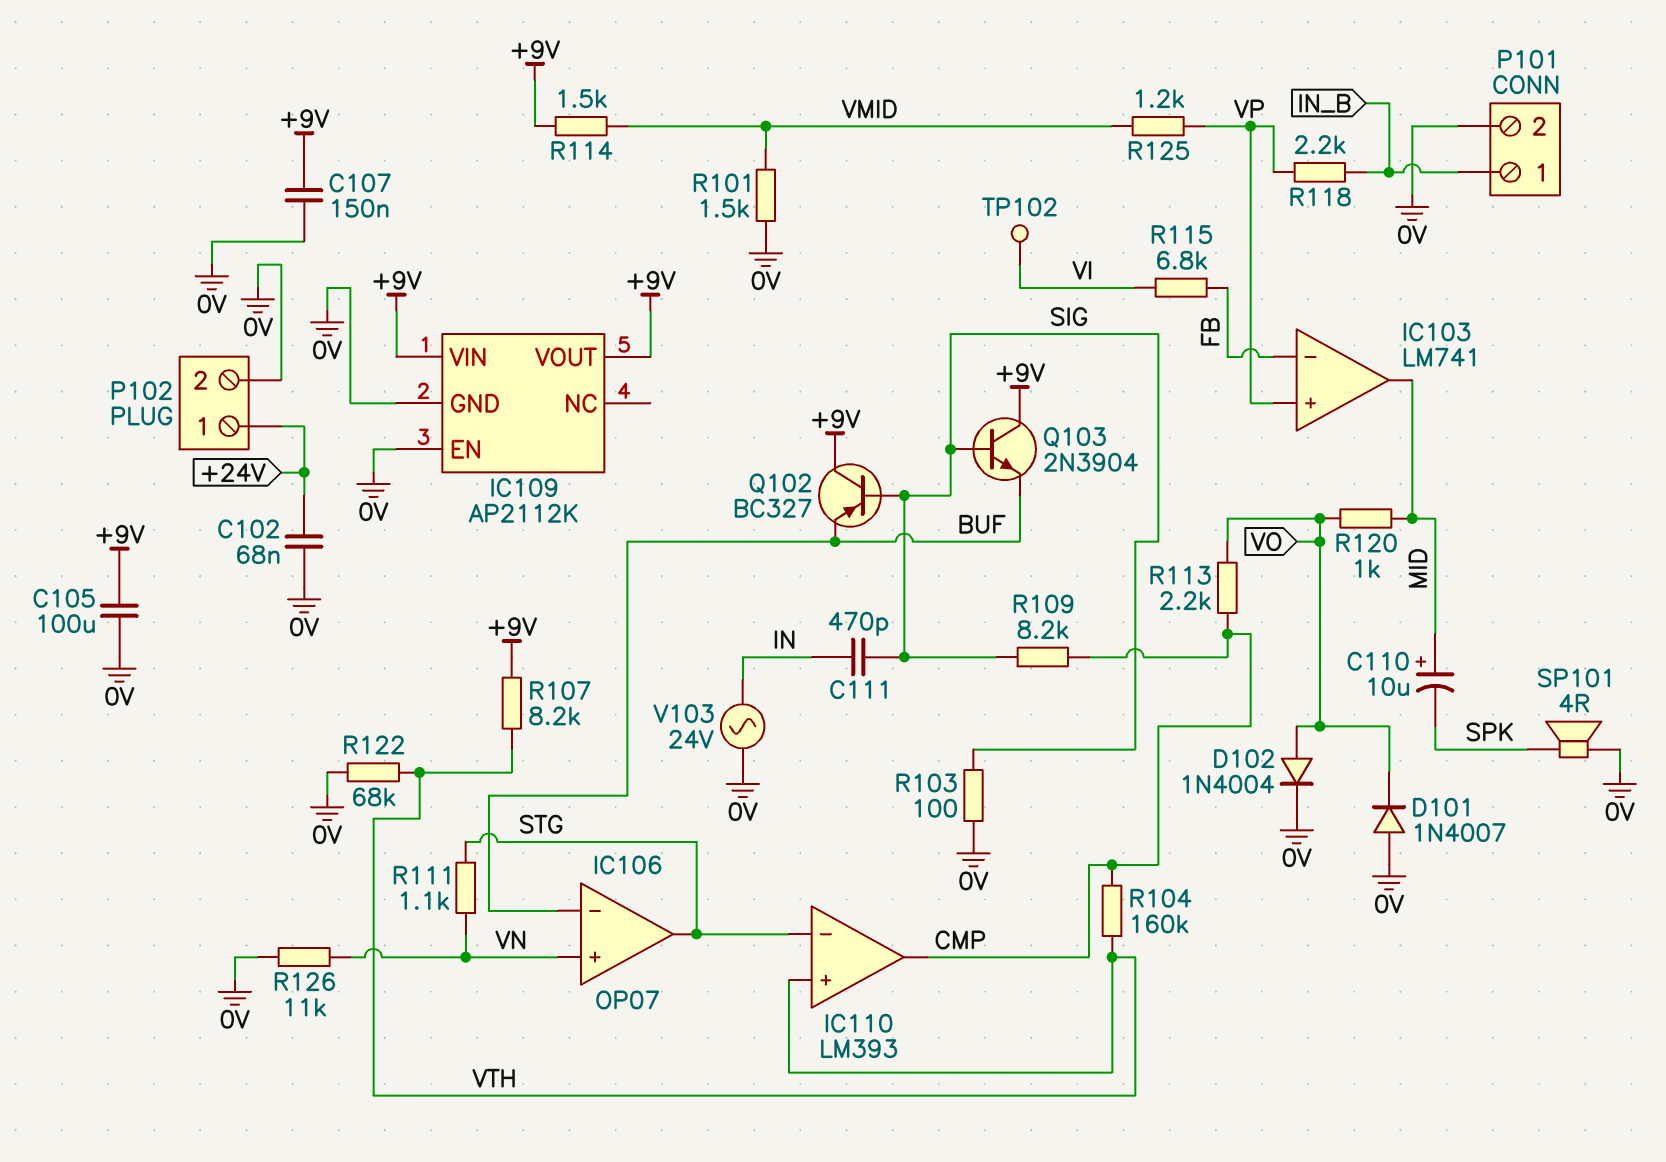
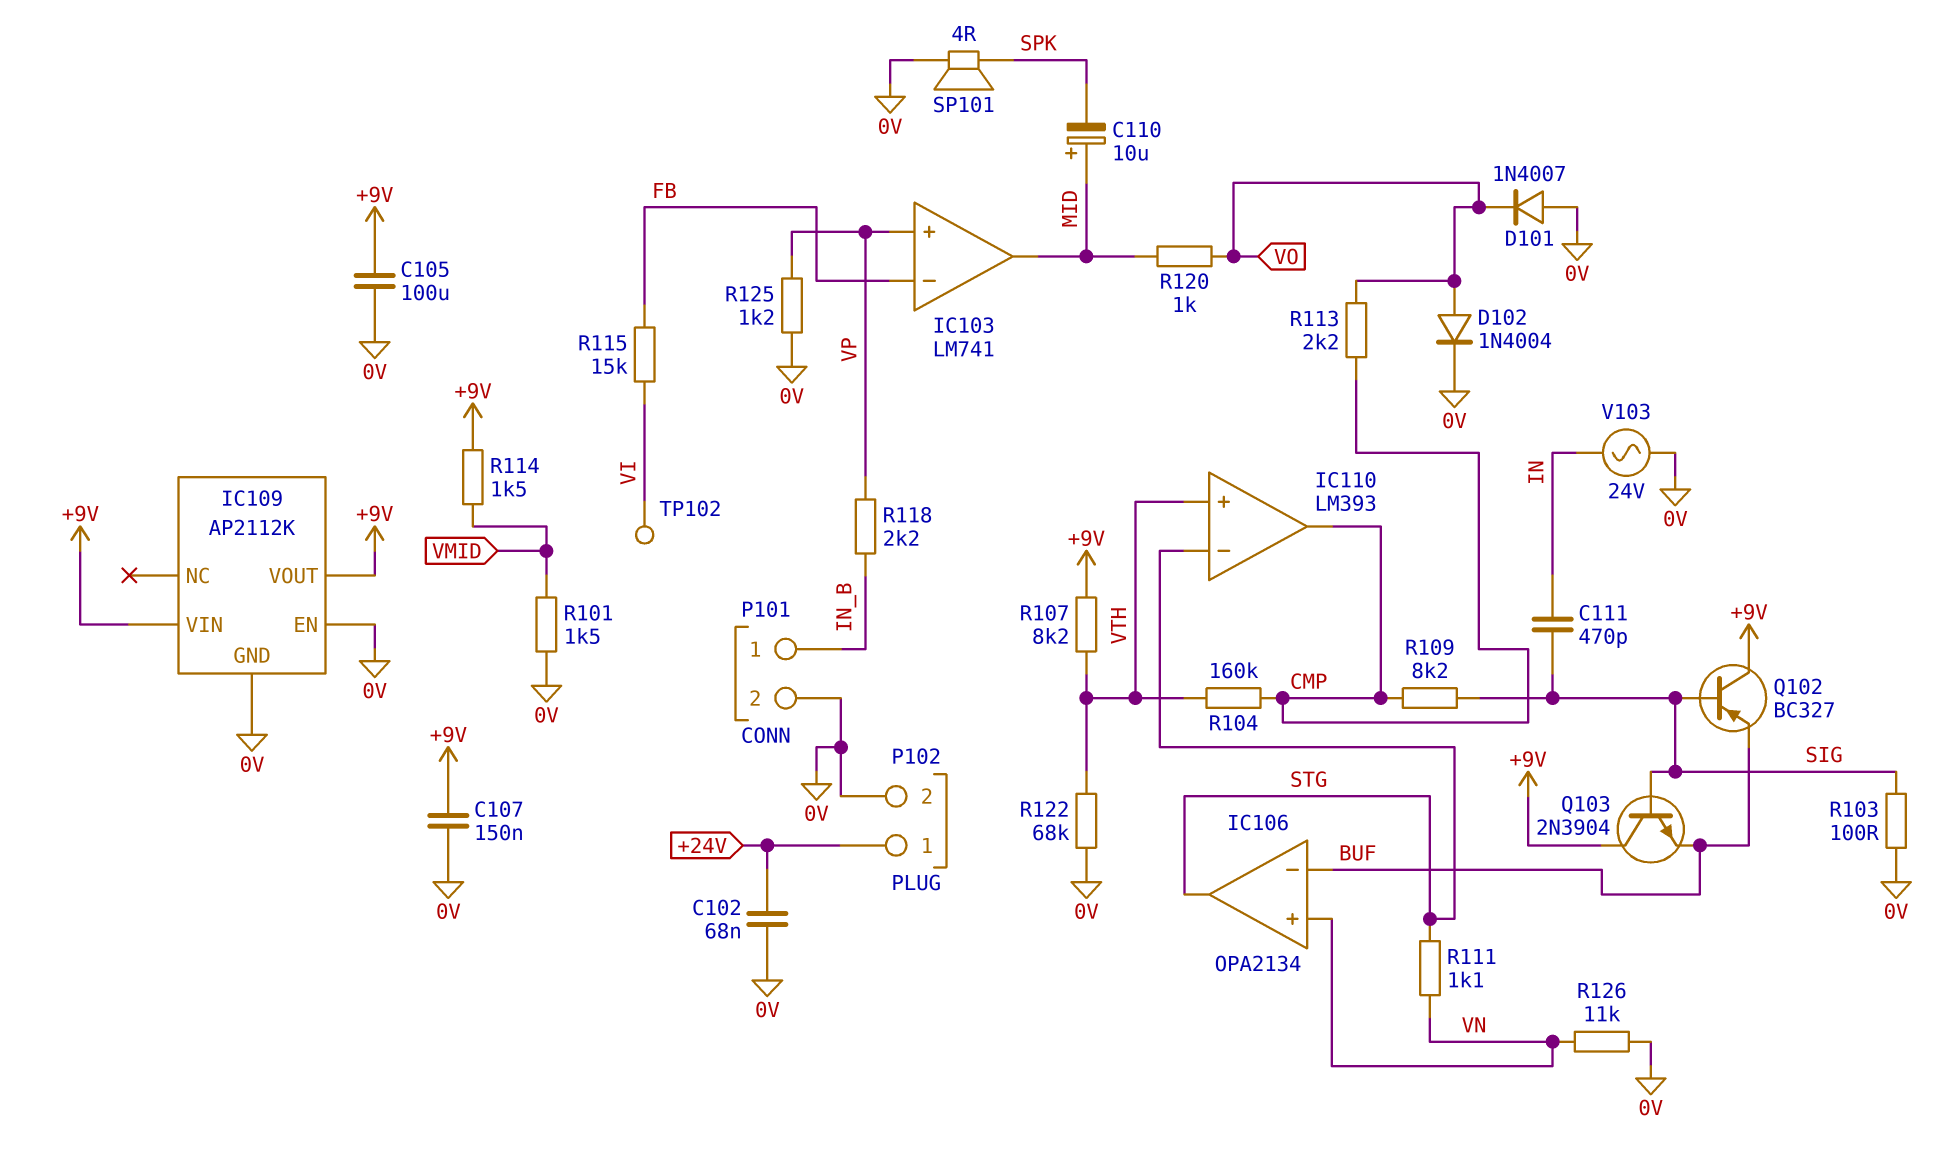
IC106: OP07 -> OPA2134
R115: 6.8k (FB, VI) -> 15k (FB, VI)
R125: 1.2k (VMID, VP) -> 1.2k (0V, VP)

